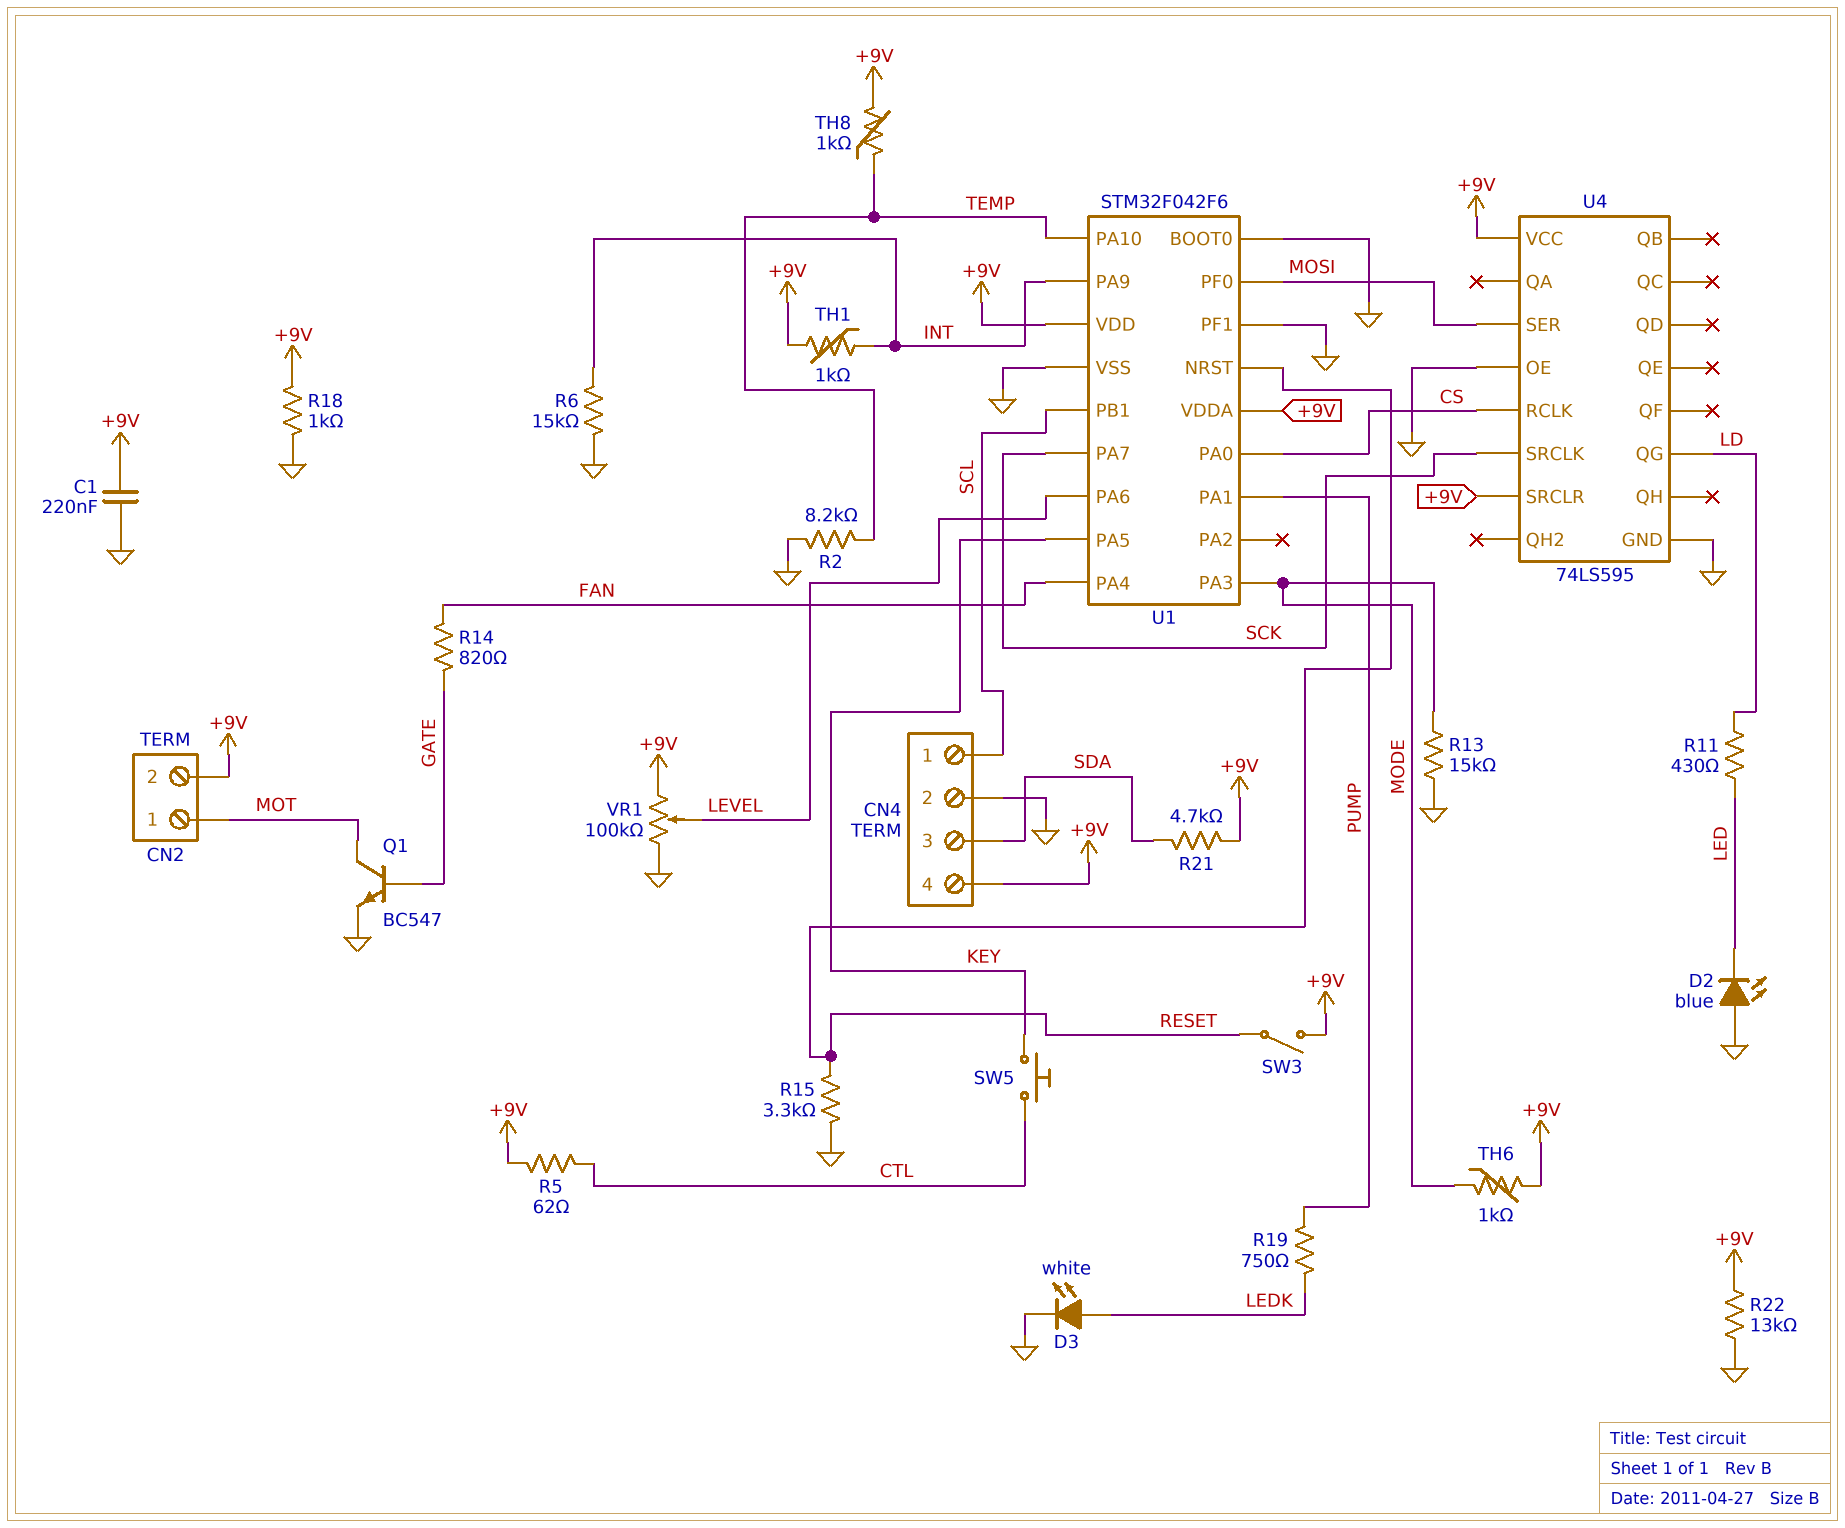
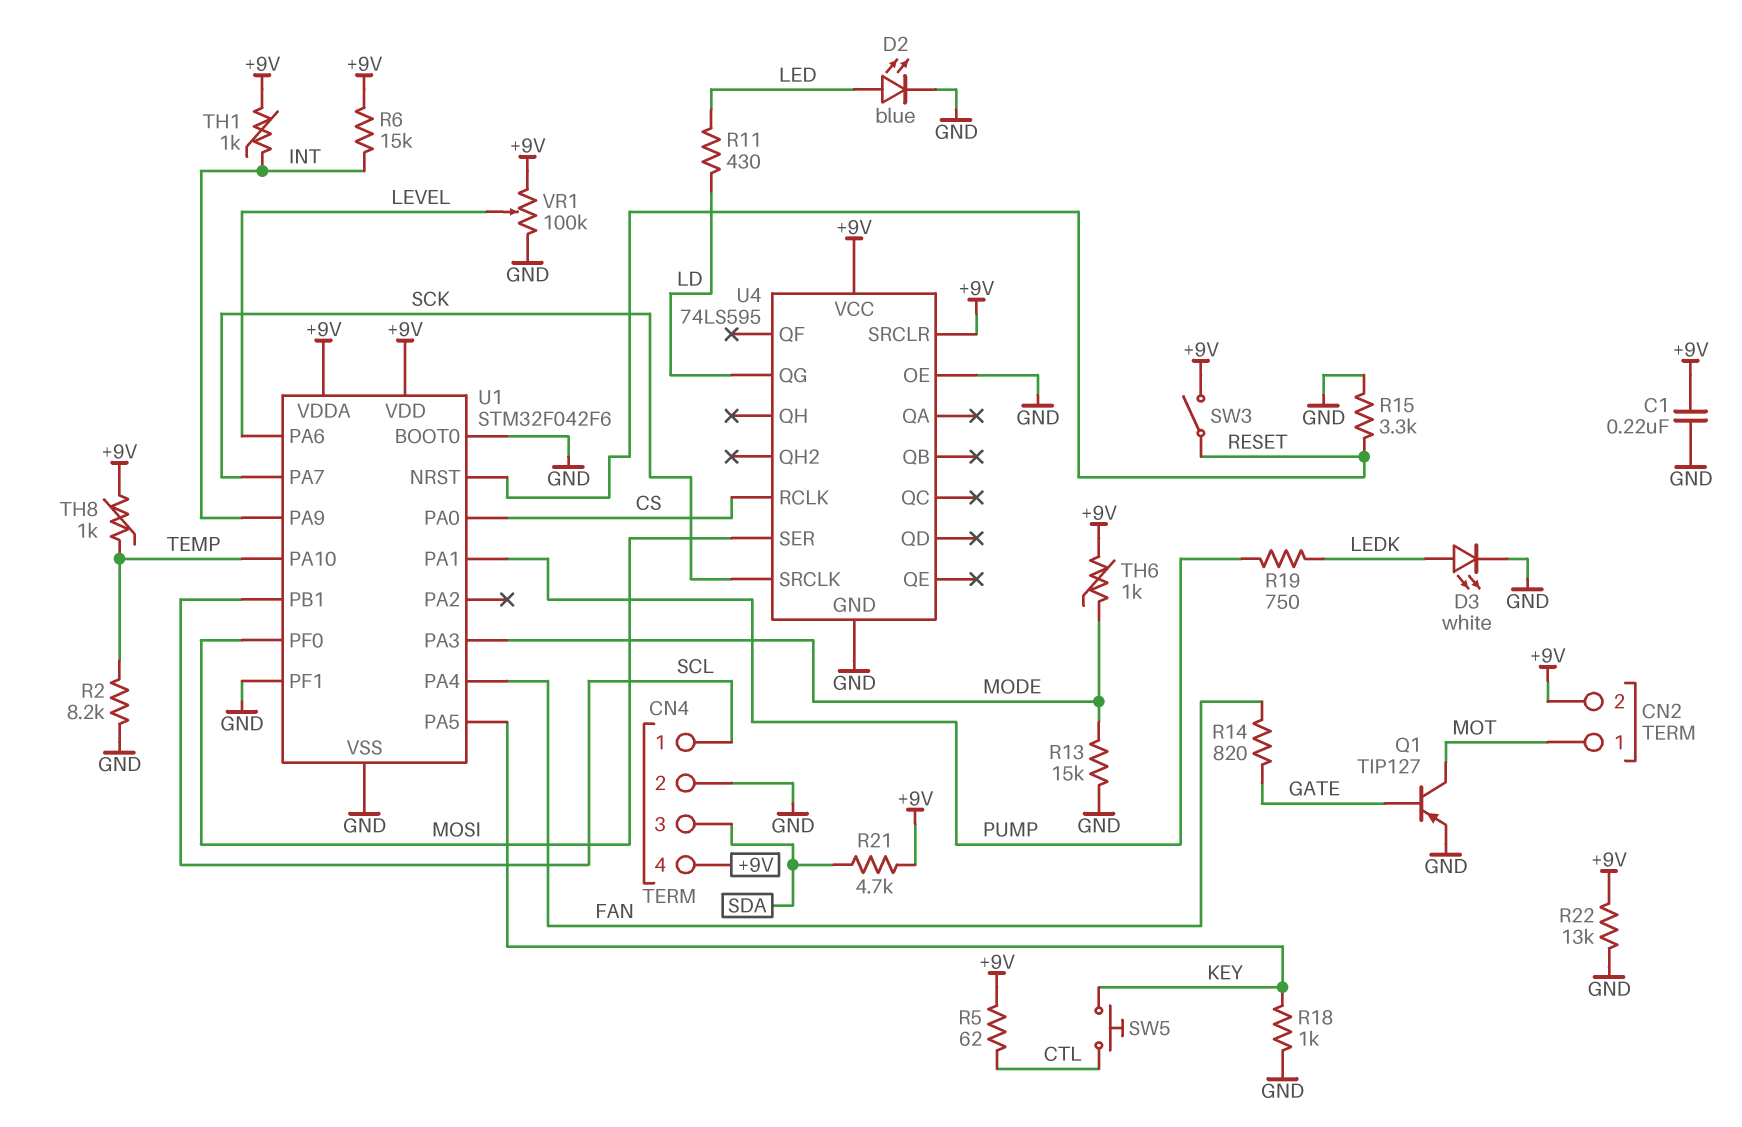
D2: LED blue (A GND, K LED) -> LED blue (A LED, K GND)
Q1: NPN BC547 (B GATE, C MOT, E GND) -> PNP TIP127 (B GATE, C MOT, E GND)
R6: 15k (GND, INT) -> 15k (+9V, INT)
R18: 1k (+9V, GND) -> 1k (GND, KEY)

